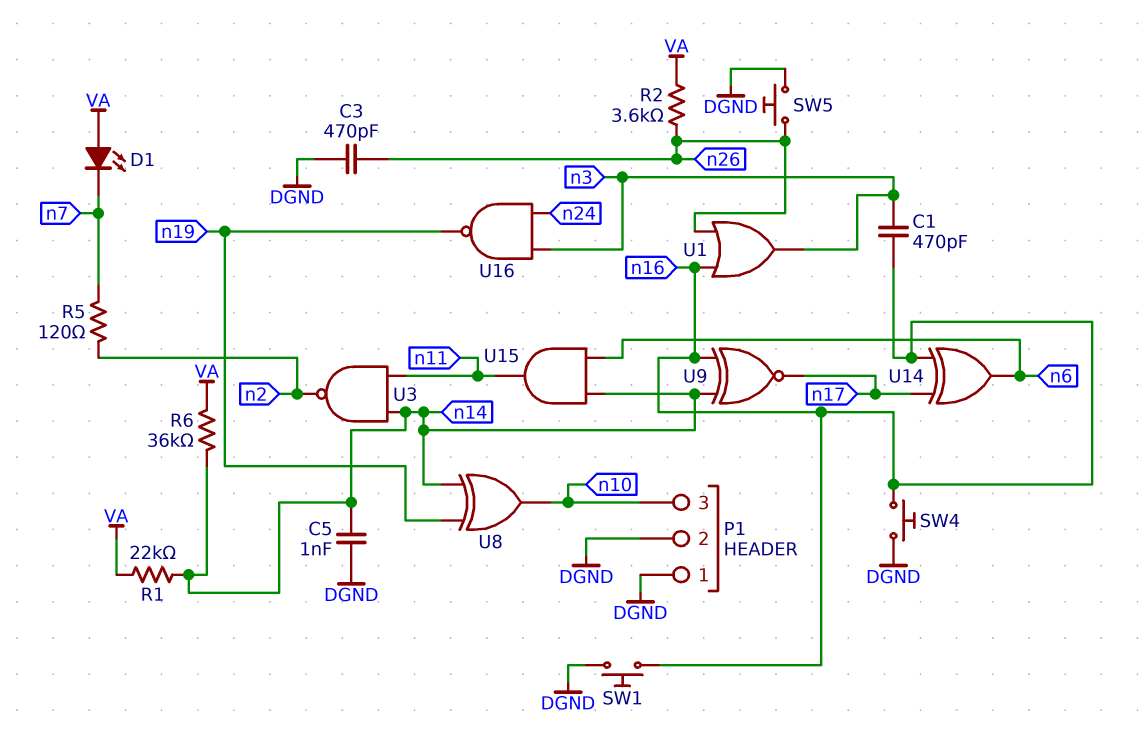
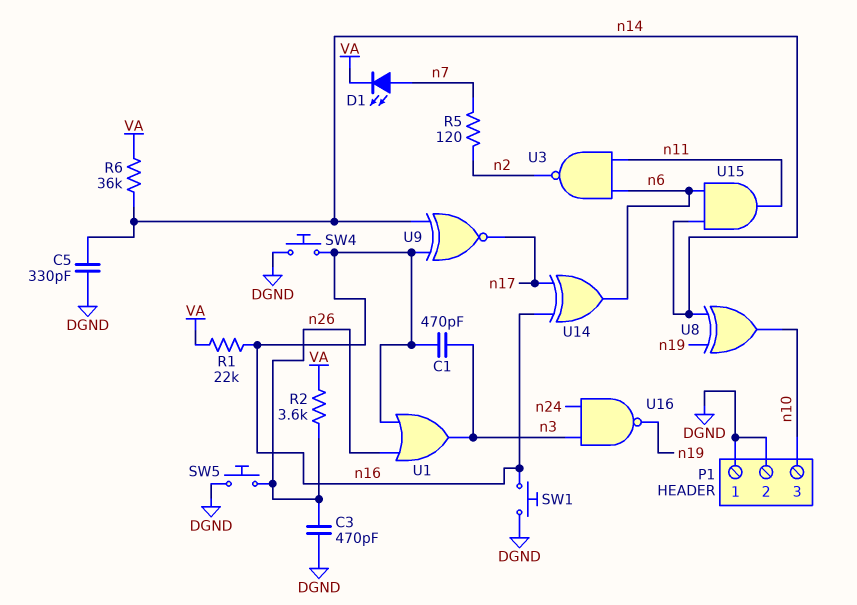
C5: 1nF (DGND, n14) -> 330pF (DGND, n14)
D1: LED (A VA, K n7) -> LED (A n7, K VA)
R1: 22k (VA, n14) -> 22k (VA, n16)
U3: NAND (in n11, in n14, out n2) -> NAND (in n6, in n11, out n2)

